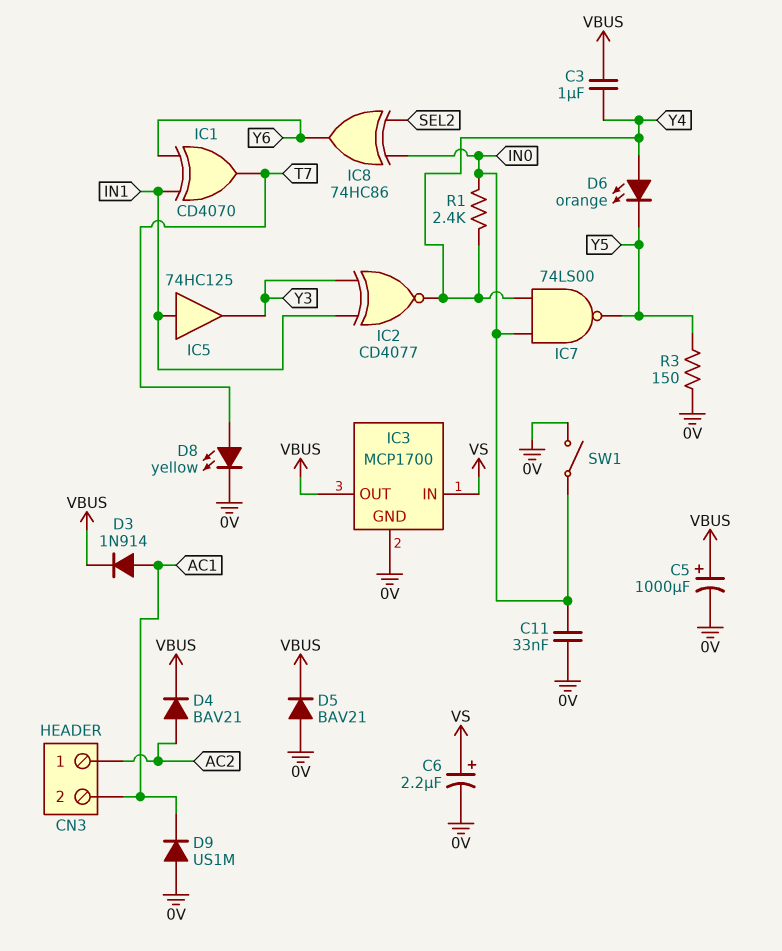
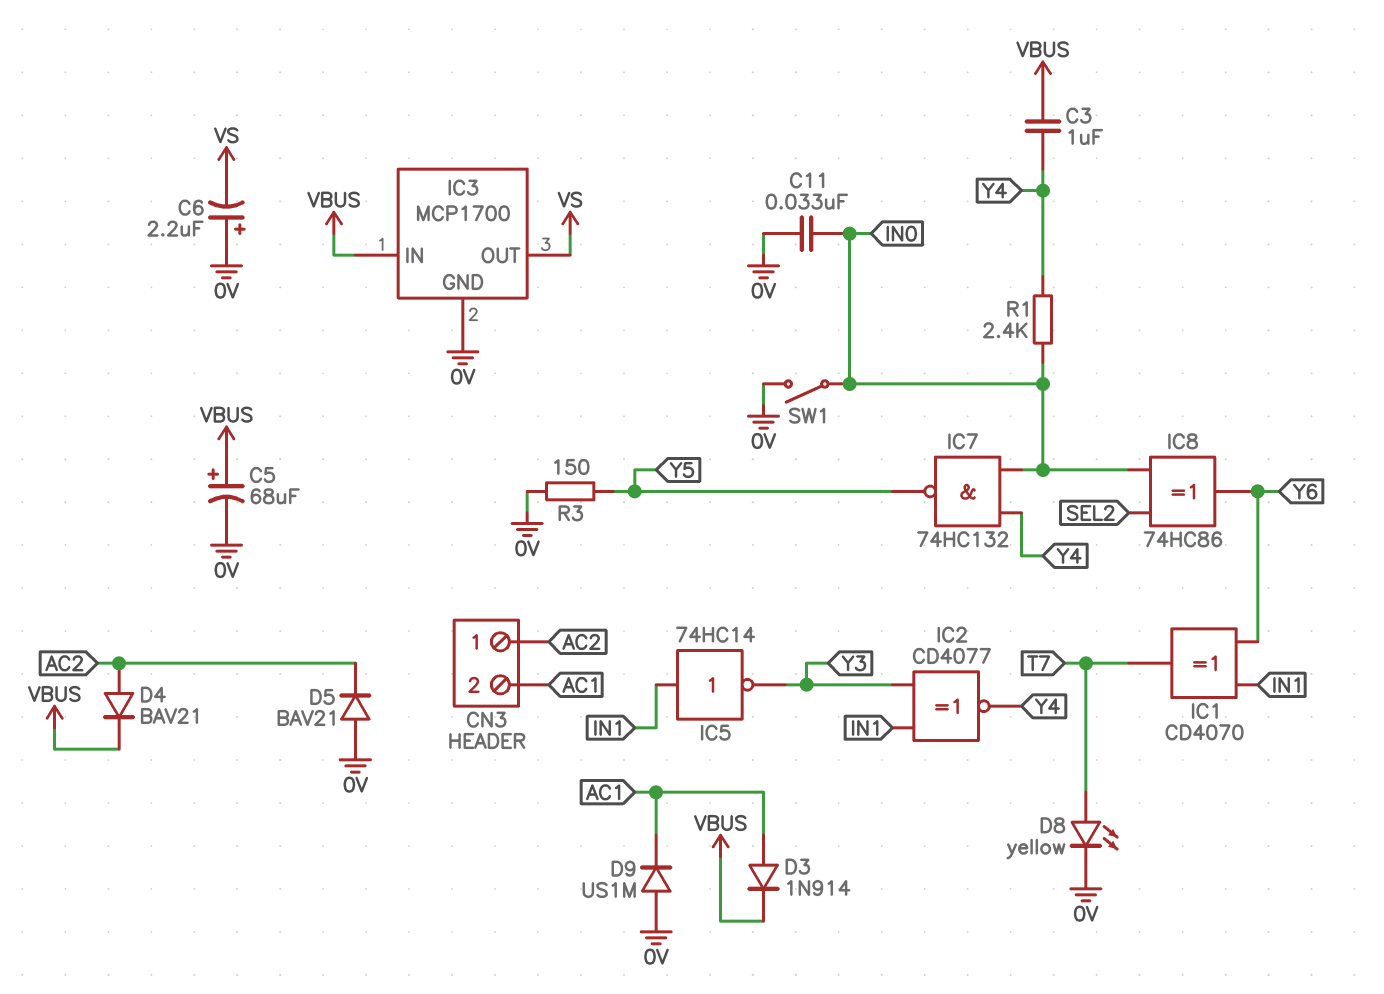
C5: 1000uF (plus VBUS, minus 0V) -> 68uF (plus VBUS, minus 0V)
C6: 2.2uF (plus VS, minus 0V) -> 2.2uF (plus 0V, minus VS)
D5: diode BAV21 (A 0V, K VBUS) -> diode BAV21 (A 0V, K AC2)
D6: LED orange (A Y4, K Y5) -> none
IC3 pin IN: VS -> VBUS
IC3 pin OUT: VBUS -> VS
IC5: buffer 74HC125 (in IN1, out Y3) -> NOT 74HC14 (in IN1, out Y3)
IC7: NAND 74LS00 (in IN0, in Y4, out Y5) -> NAND 74HC132 (in IN0, in Y4, out Y5)

